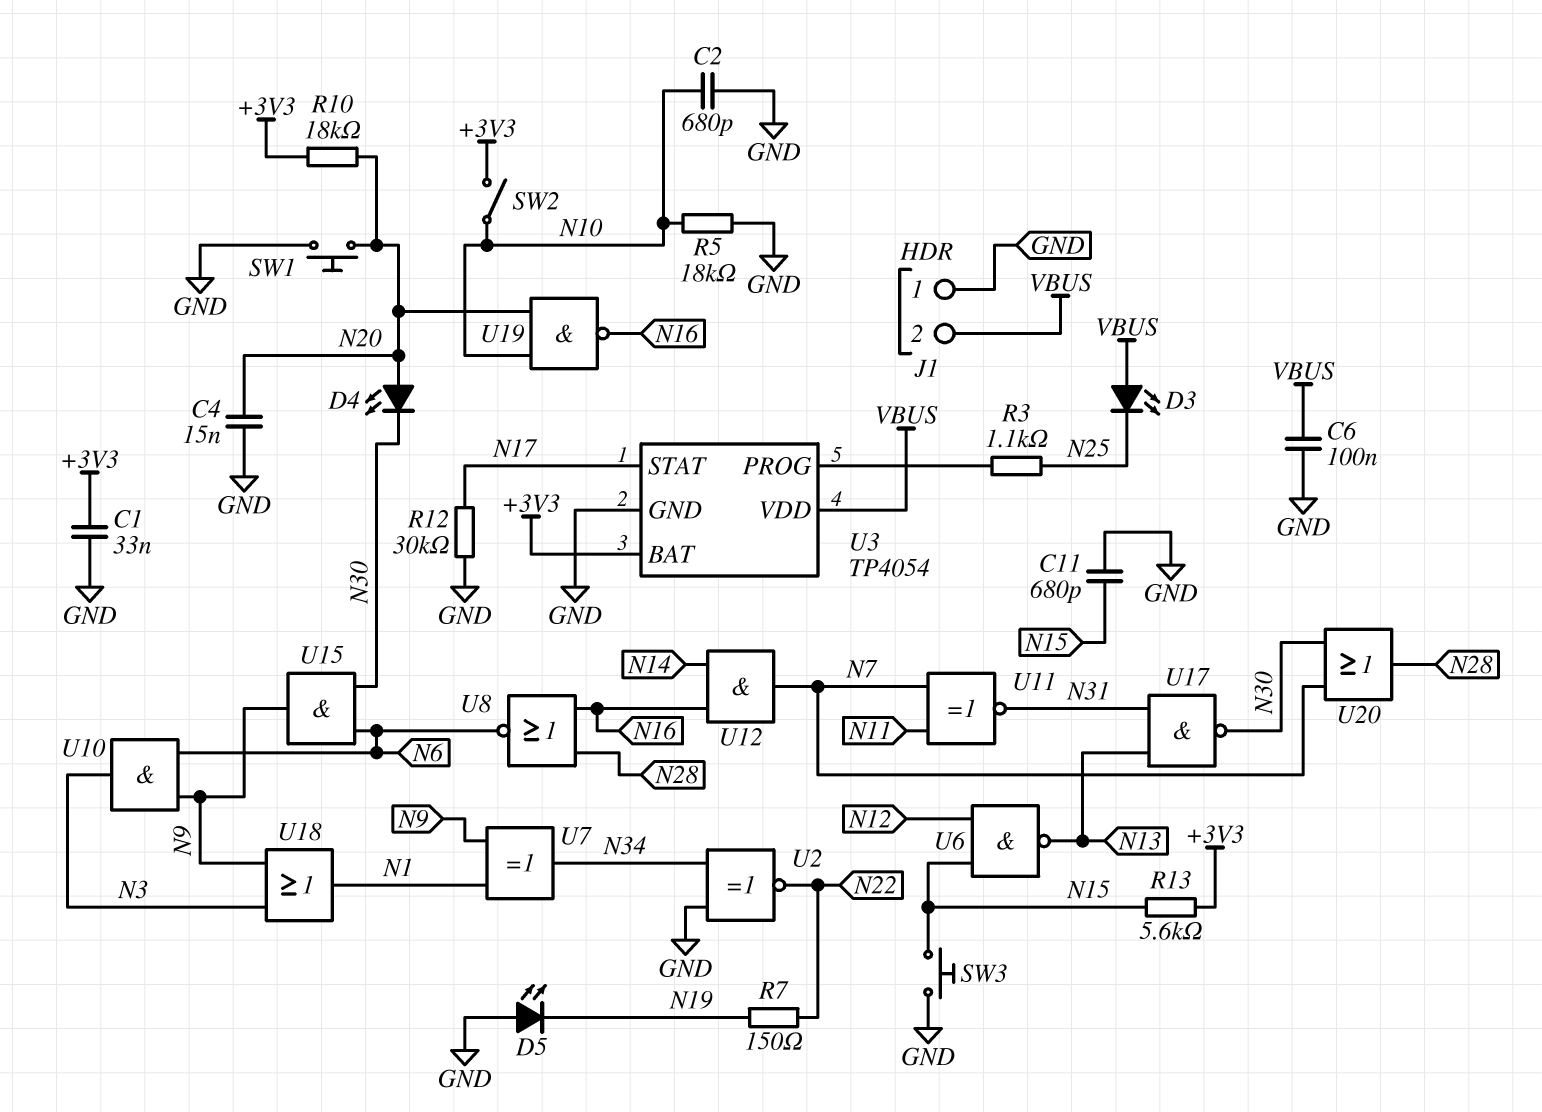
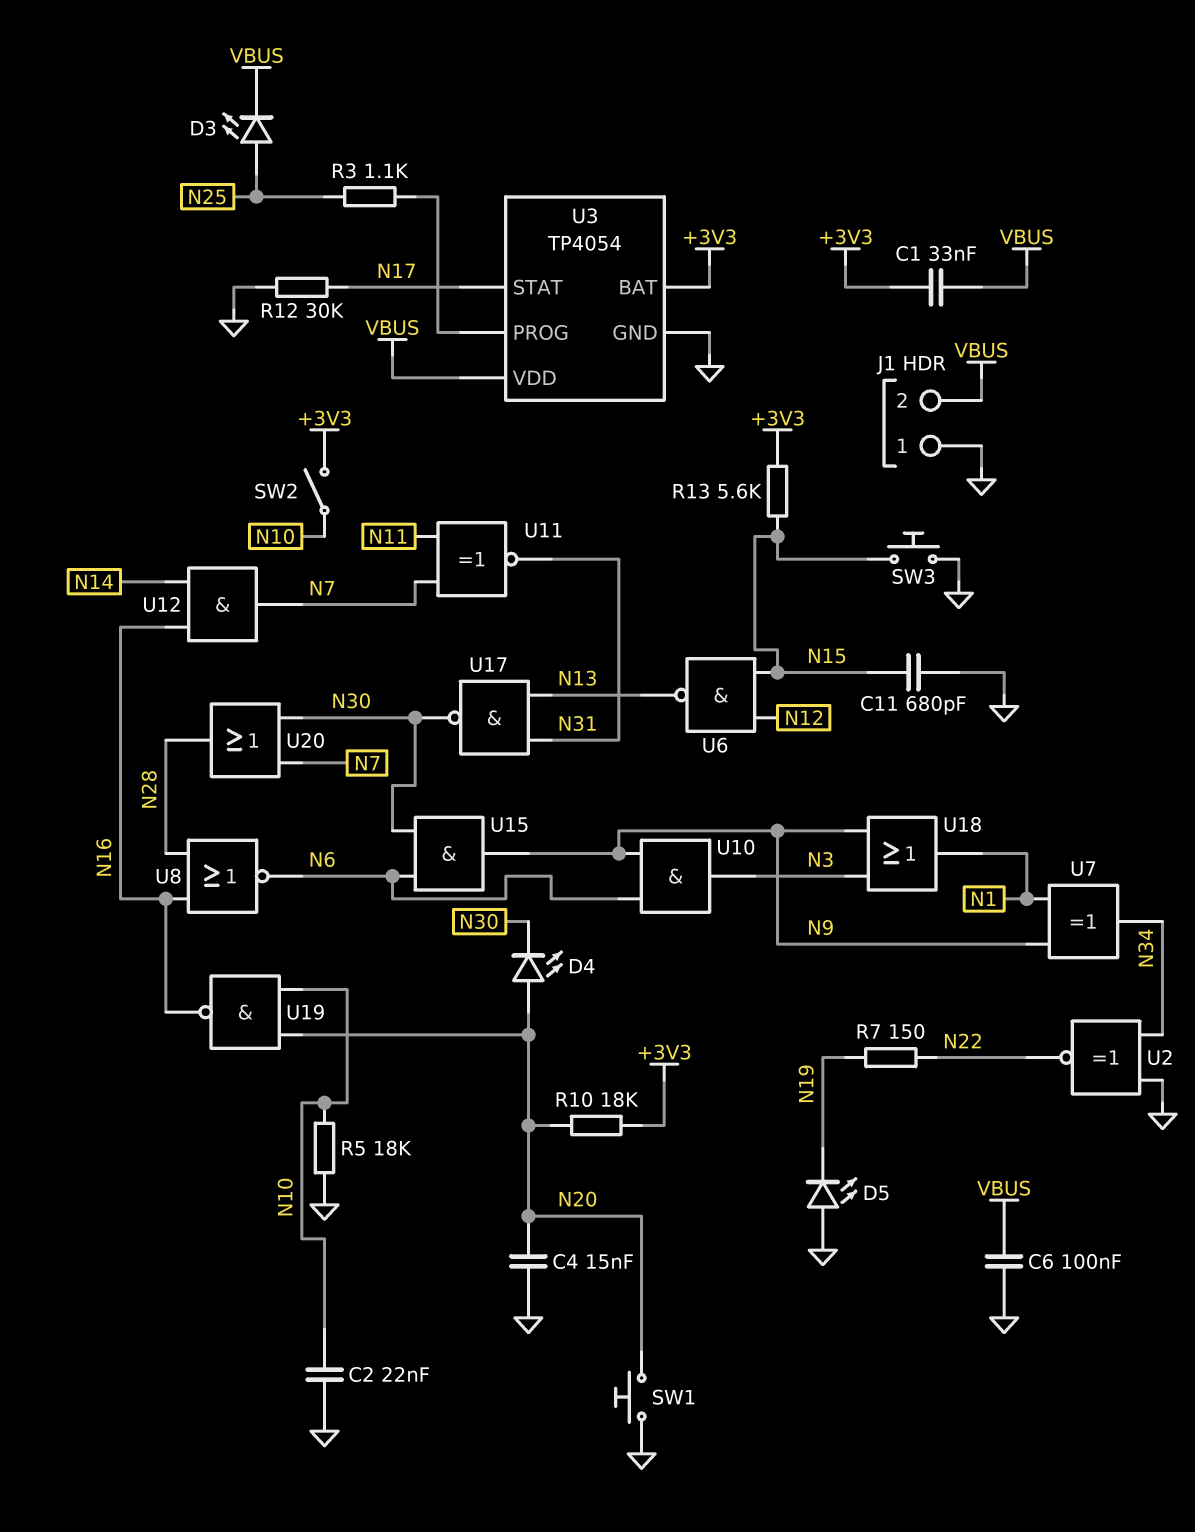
C1: 33nF (+3V3, GND) -> 33nF (+3V3, VBUS)
C2: 680pF (GND, N10) -> 22nF (GND, N10)
D3: LED (A VBUS, K N25) -> LED (A N25, K VBUS)

